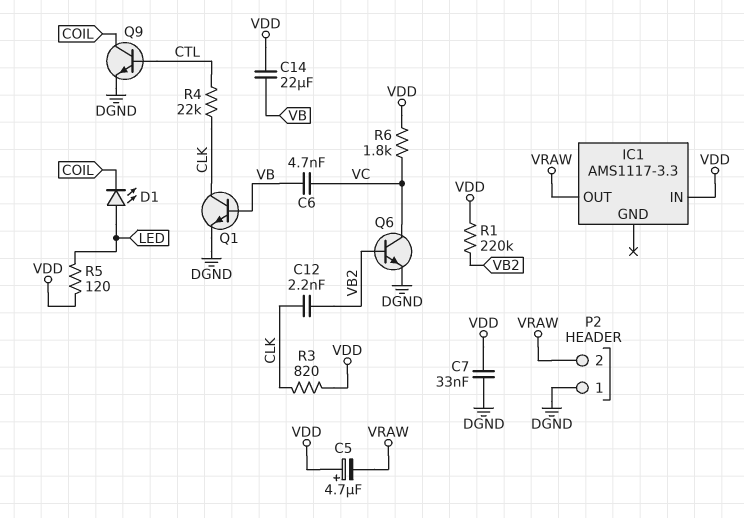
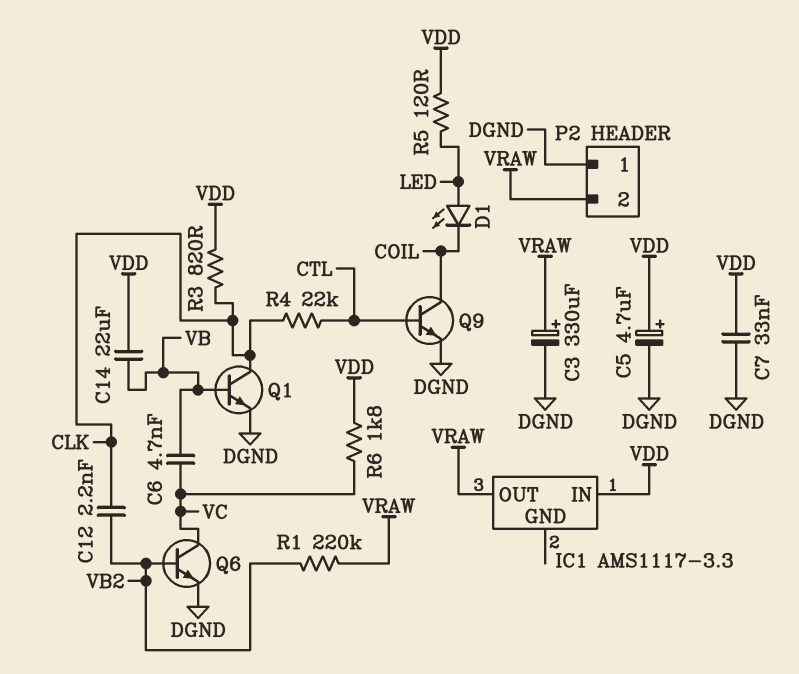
C3: none -> 330uF (plus VRAW, minus DGND)
C5: 4.7uF (plus VDD, minus VRAW) -> 4.7uF (plus VDD, minus DGND)
R1: 220k (VB2, VDD) -> 220k (VB2, VRAW)

